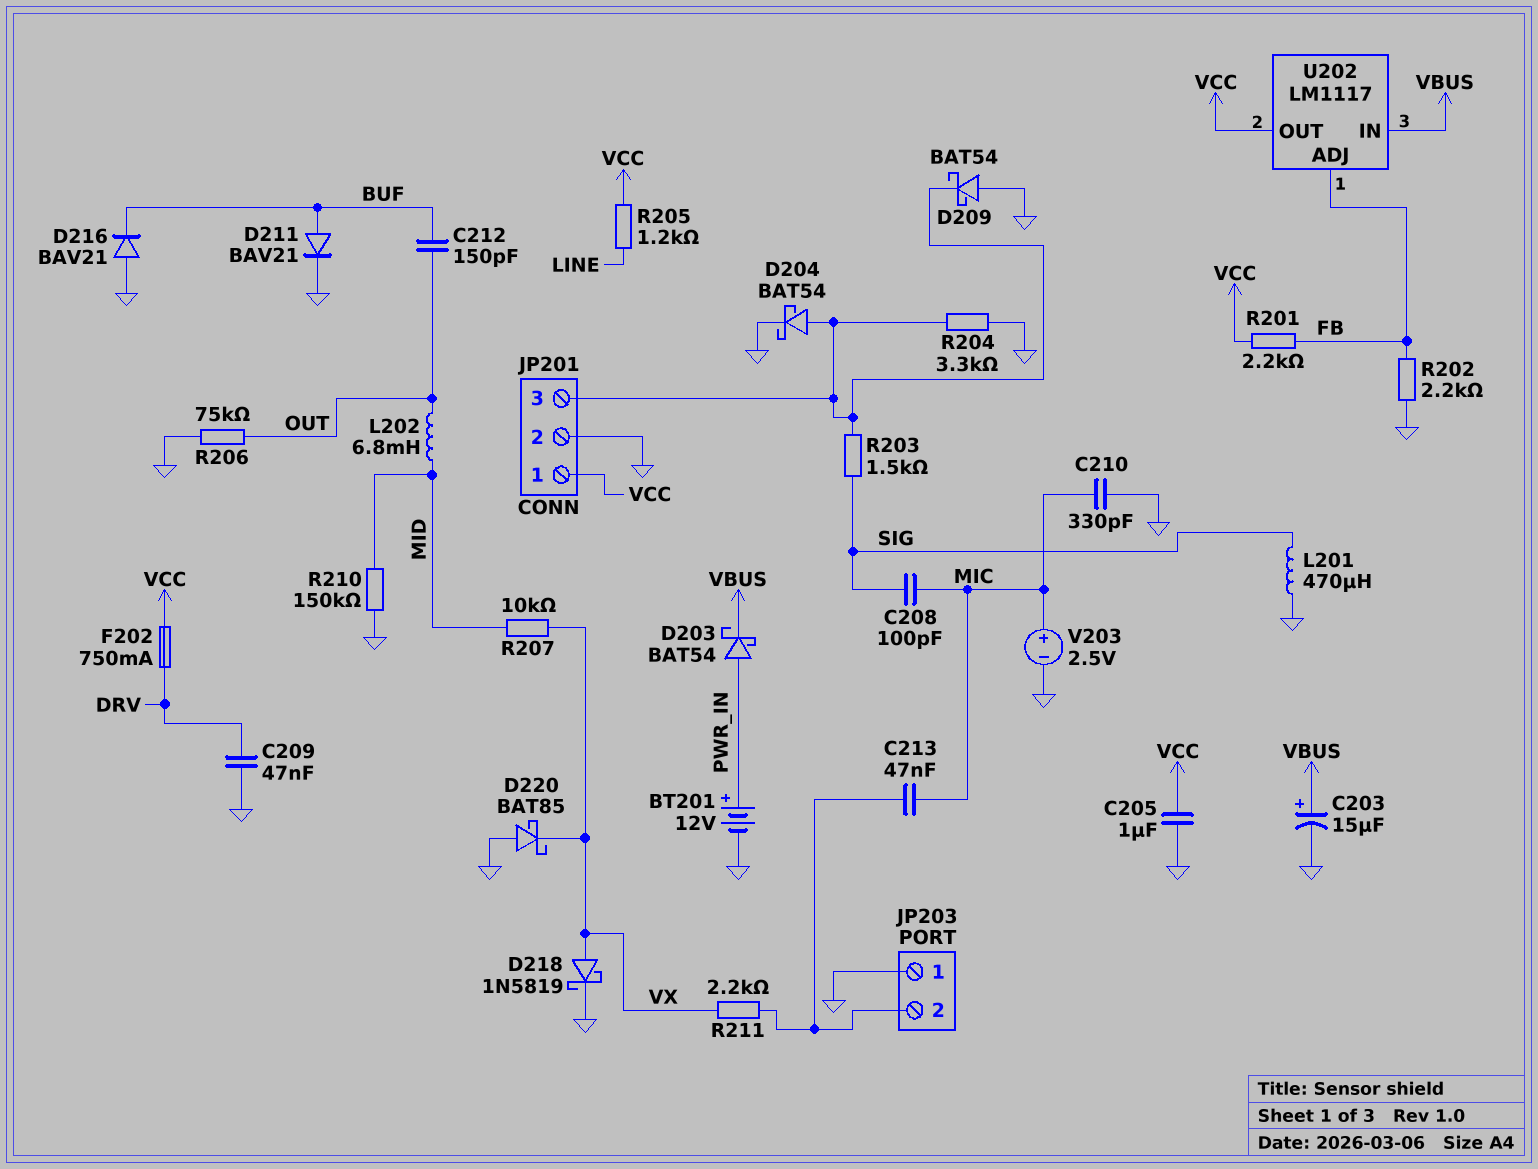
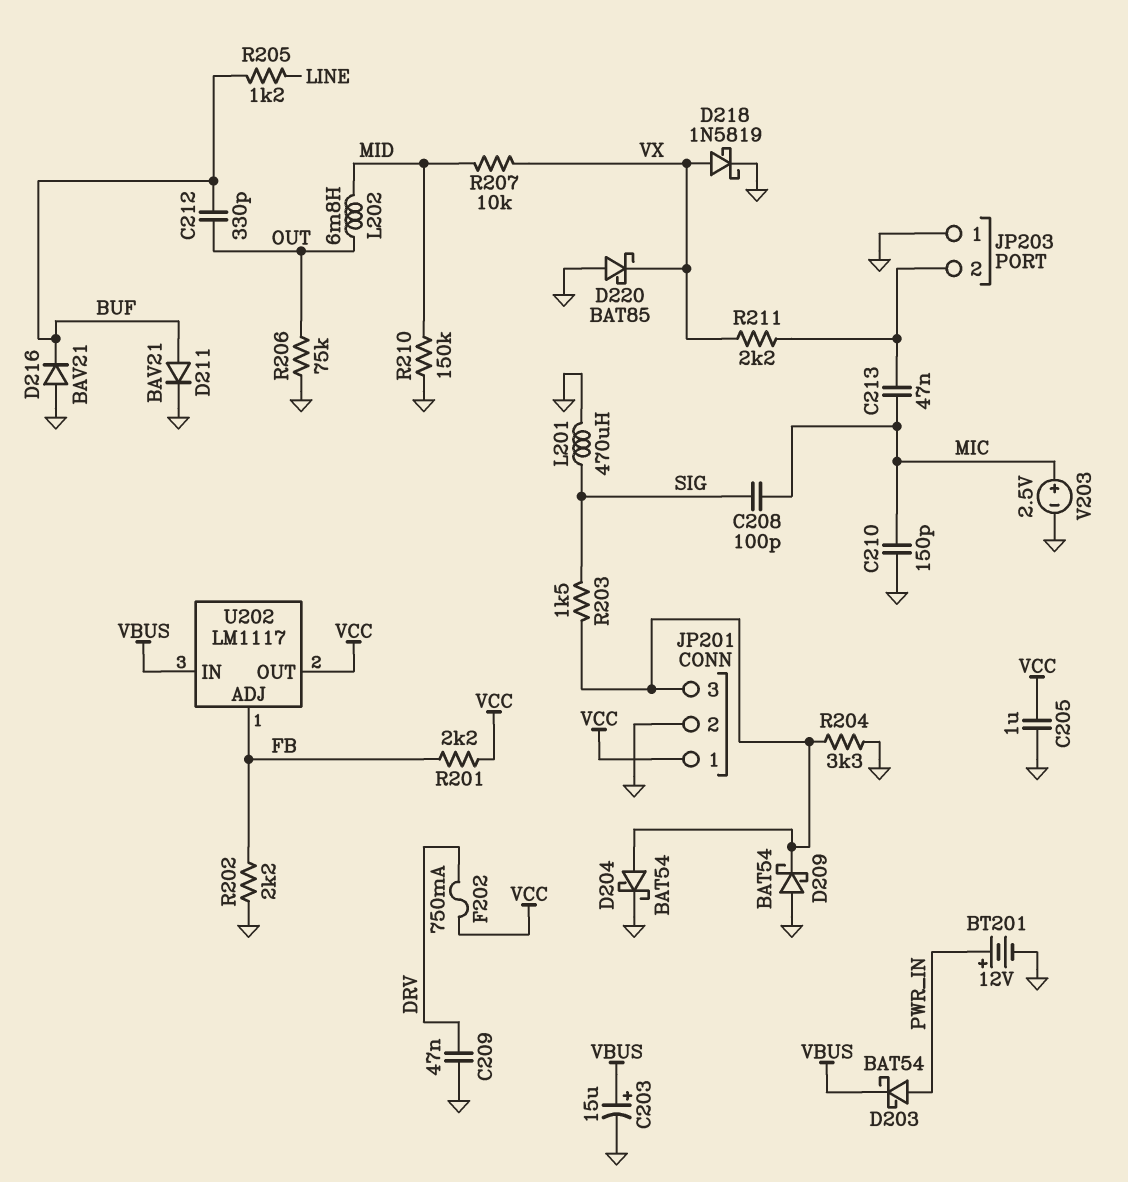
C210: 330pF (GND, MIC) -> 150pF (GND, MIC)
C212: 150pF (BUF, OUT) -> 330pF (BUF, OUT)
R205: 1.2k (LINE, VCC) -> 1.2k (BUF, LINE)

